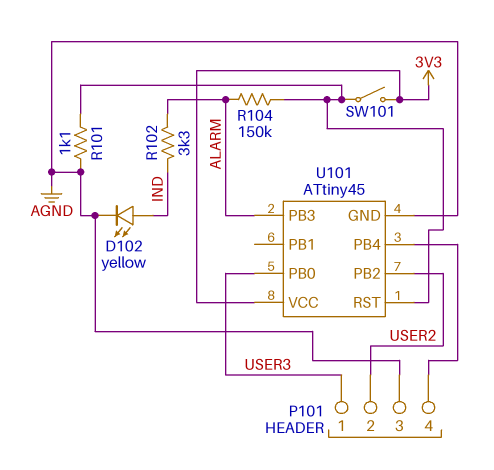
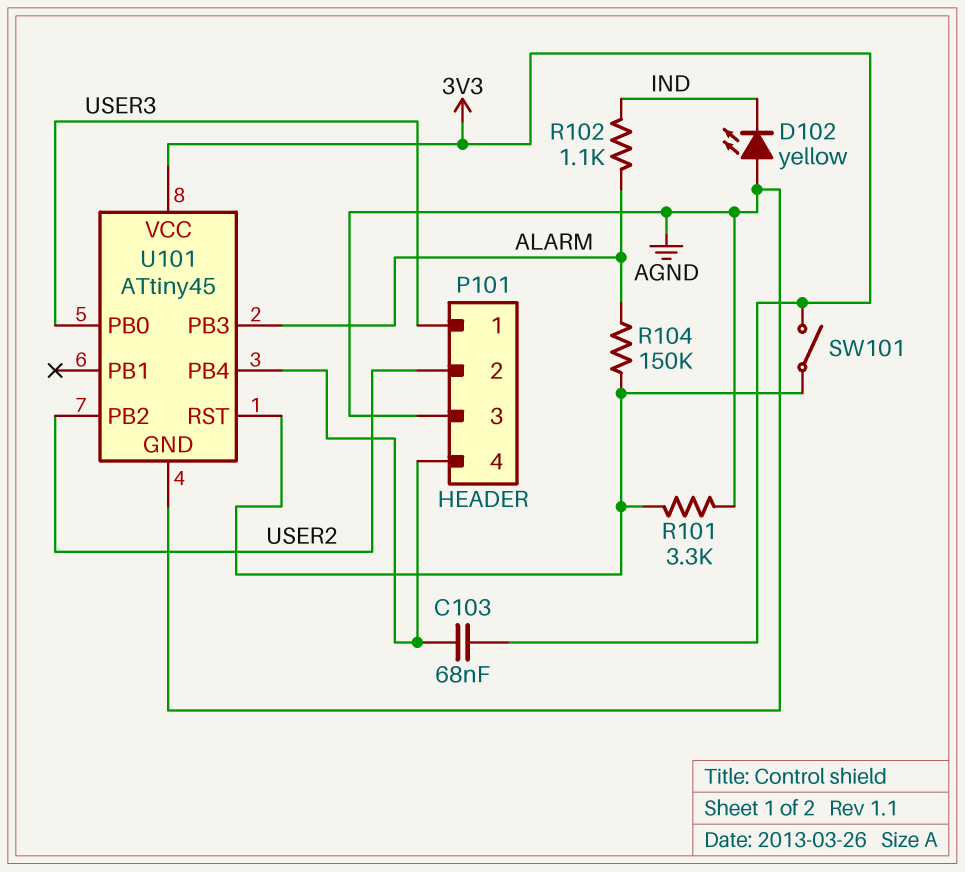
C103: none -> 68nF (3V3, P101/4)
D102: LED yellow (A IND, K AGND) -> LED yellow (A AGND, K IND)
R101: 1.1k (AGND, U101/RST) -> 3.3k (AGND, U101/RST)
R102: 3.3k (ALARM, IND) -> 1.1k (ALARM, IND)

